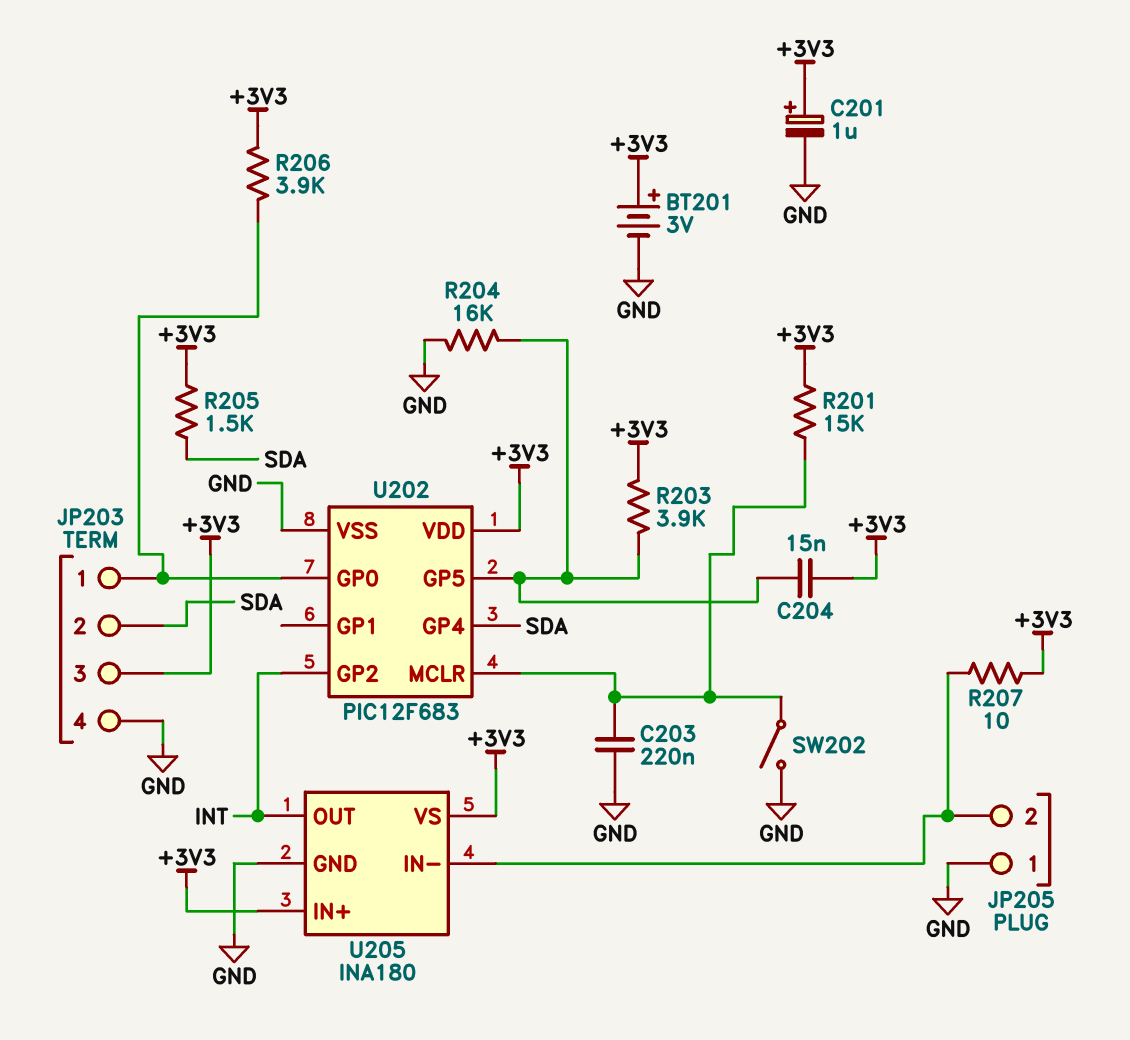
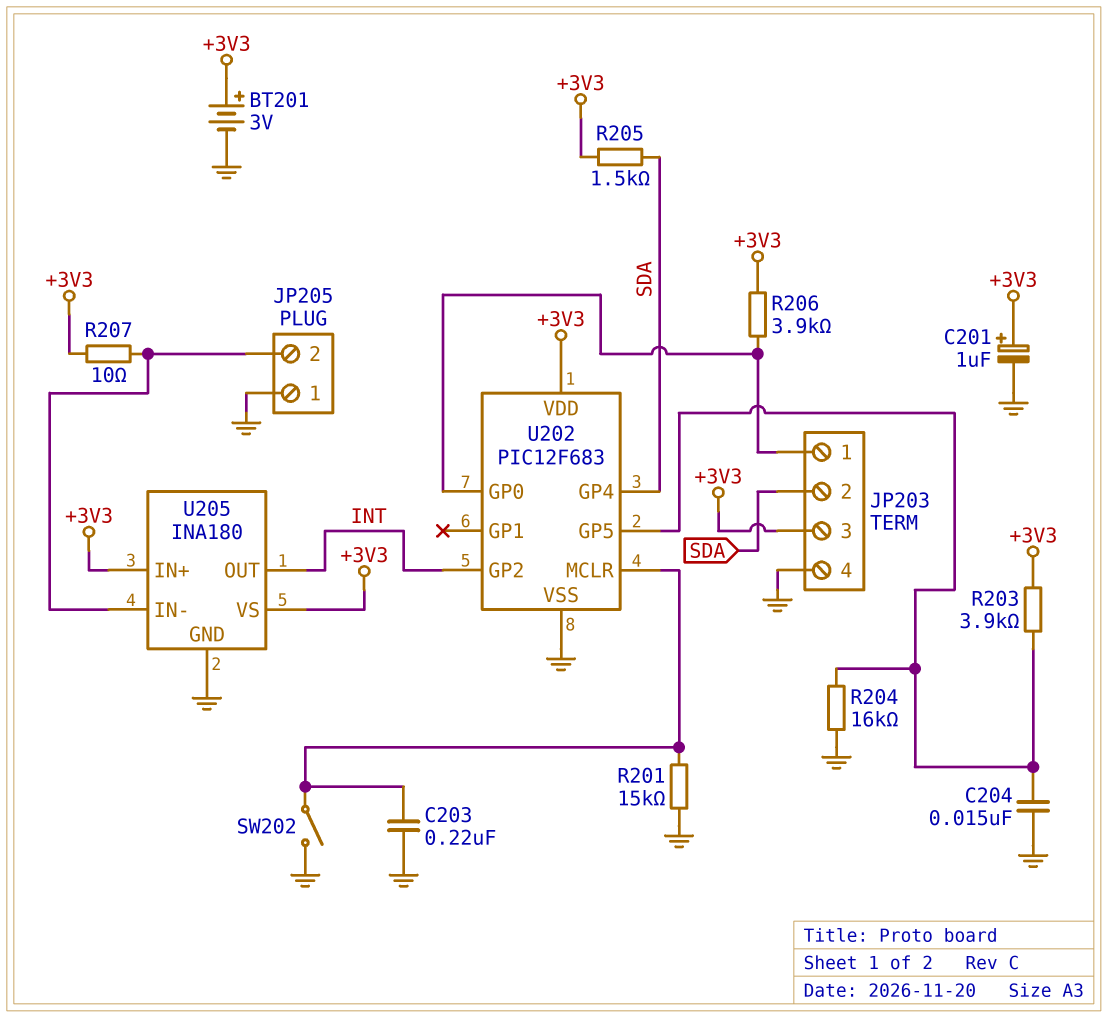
C204: 15nF (+3V3, U202/GP5) -> 15nF (GND, U202/GP5)
R201: 15k (+3V3, U202/MCLR) -> 15k (GND, U202/MCLR)

